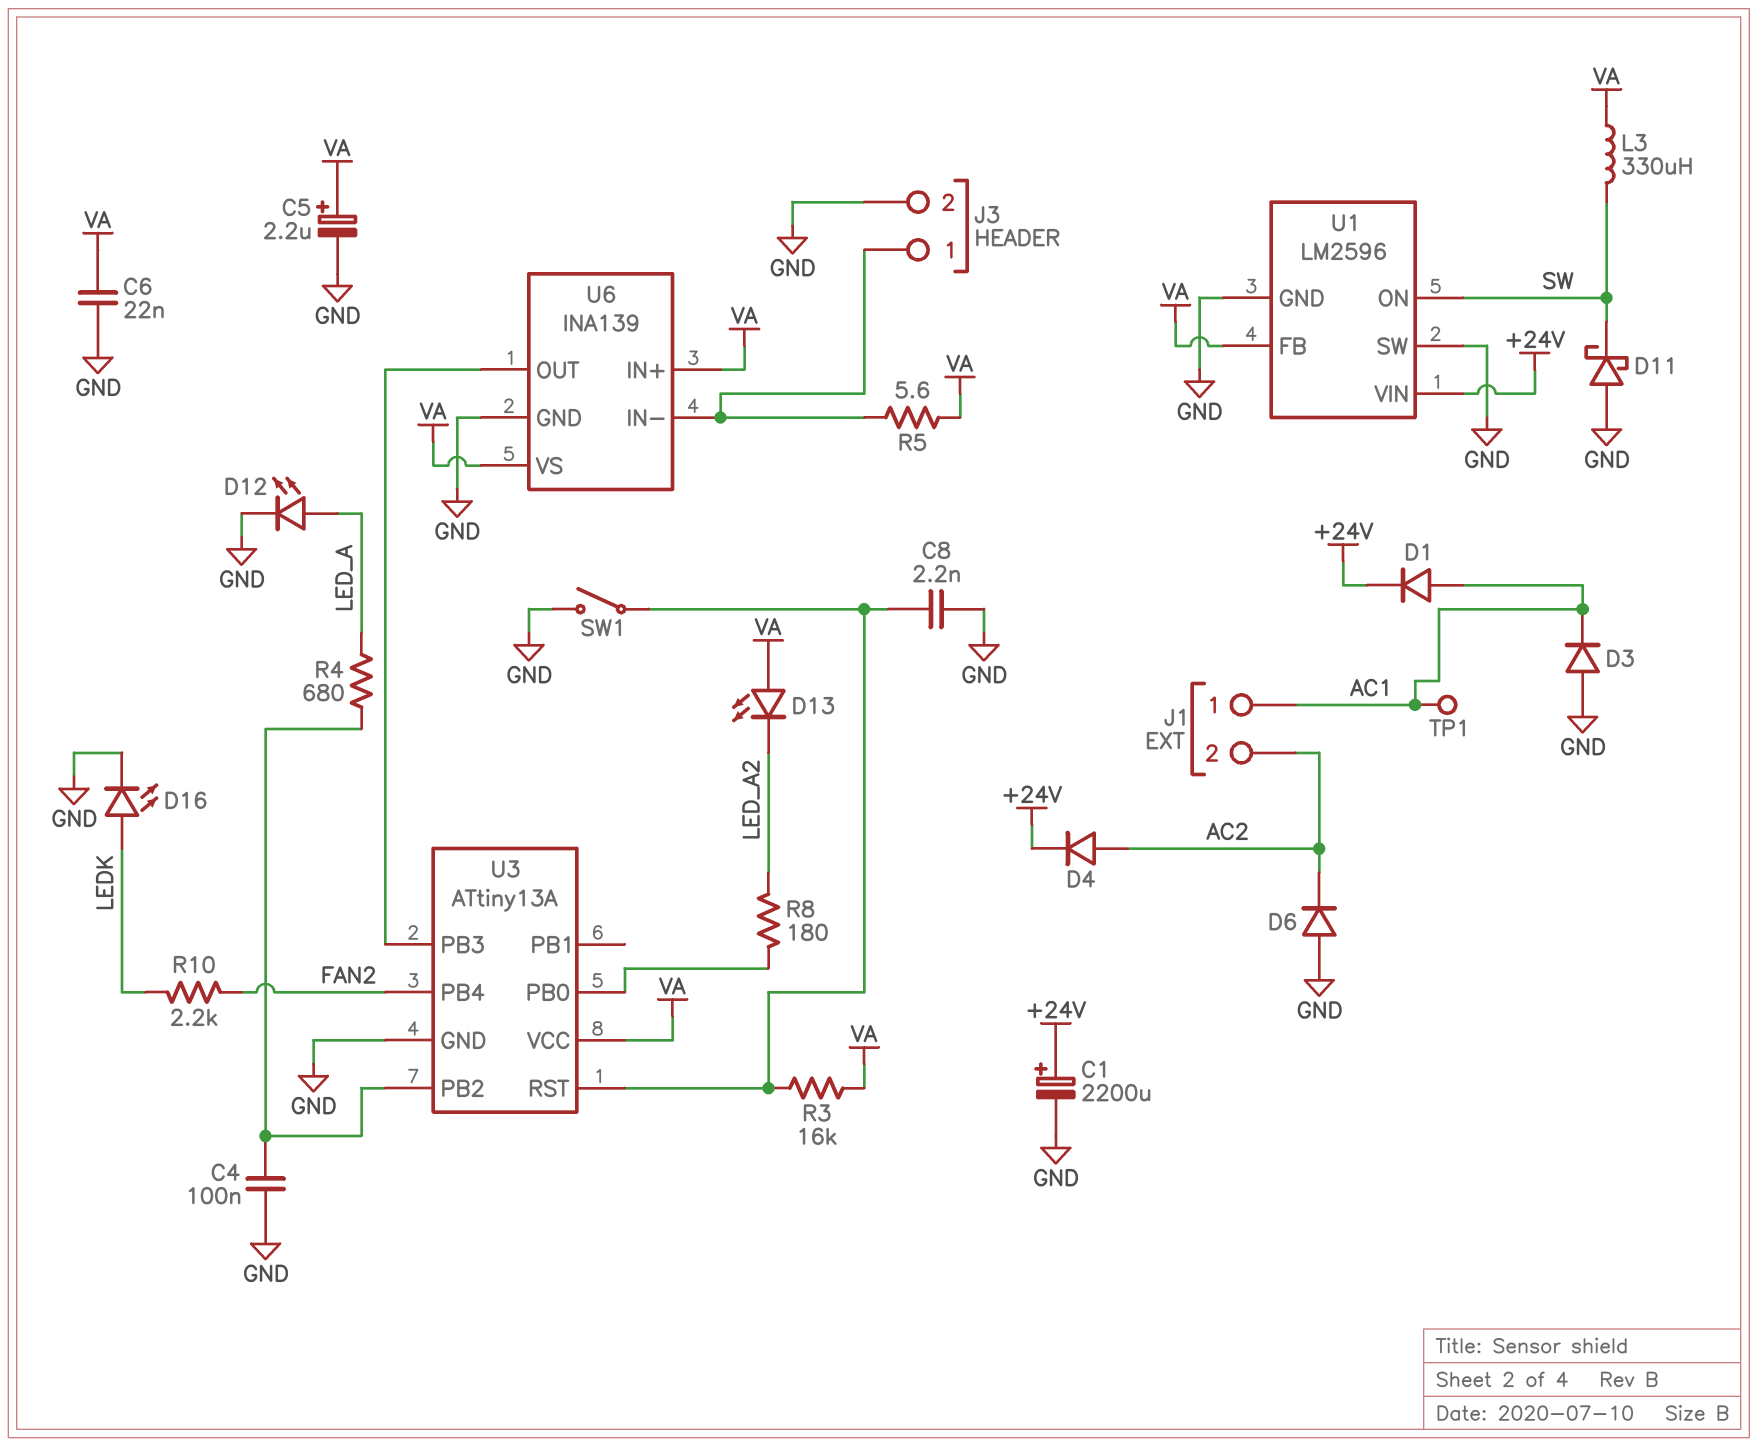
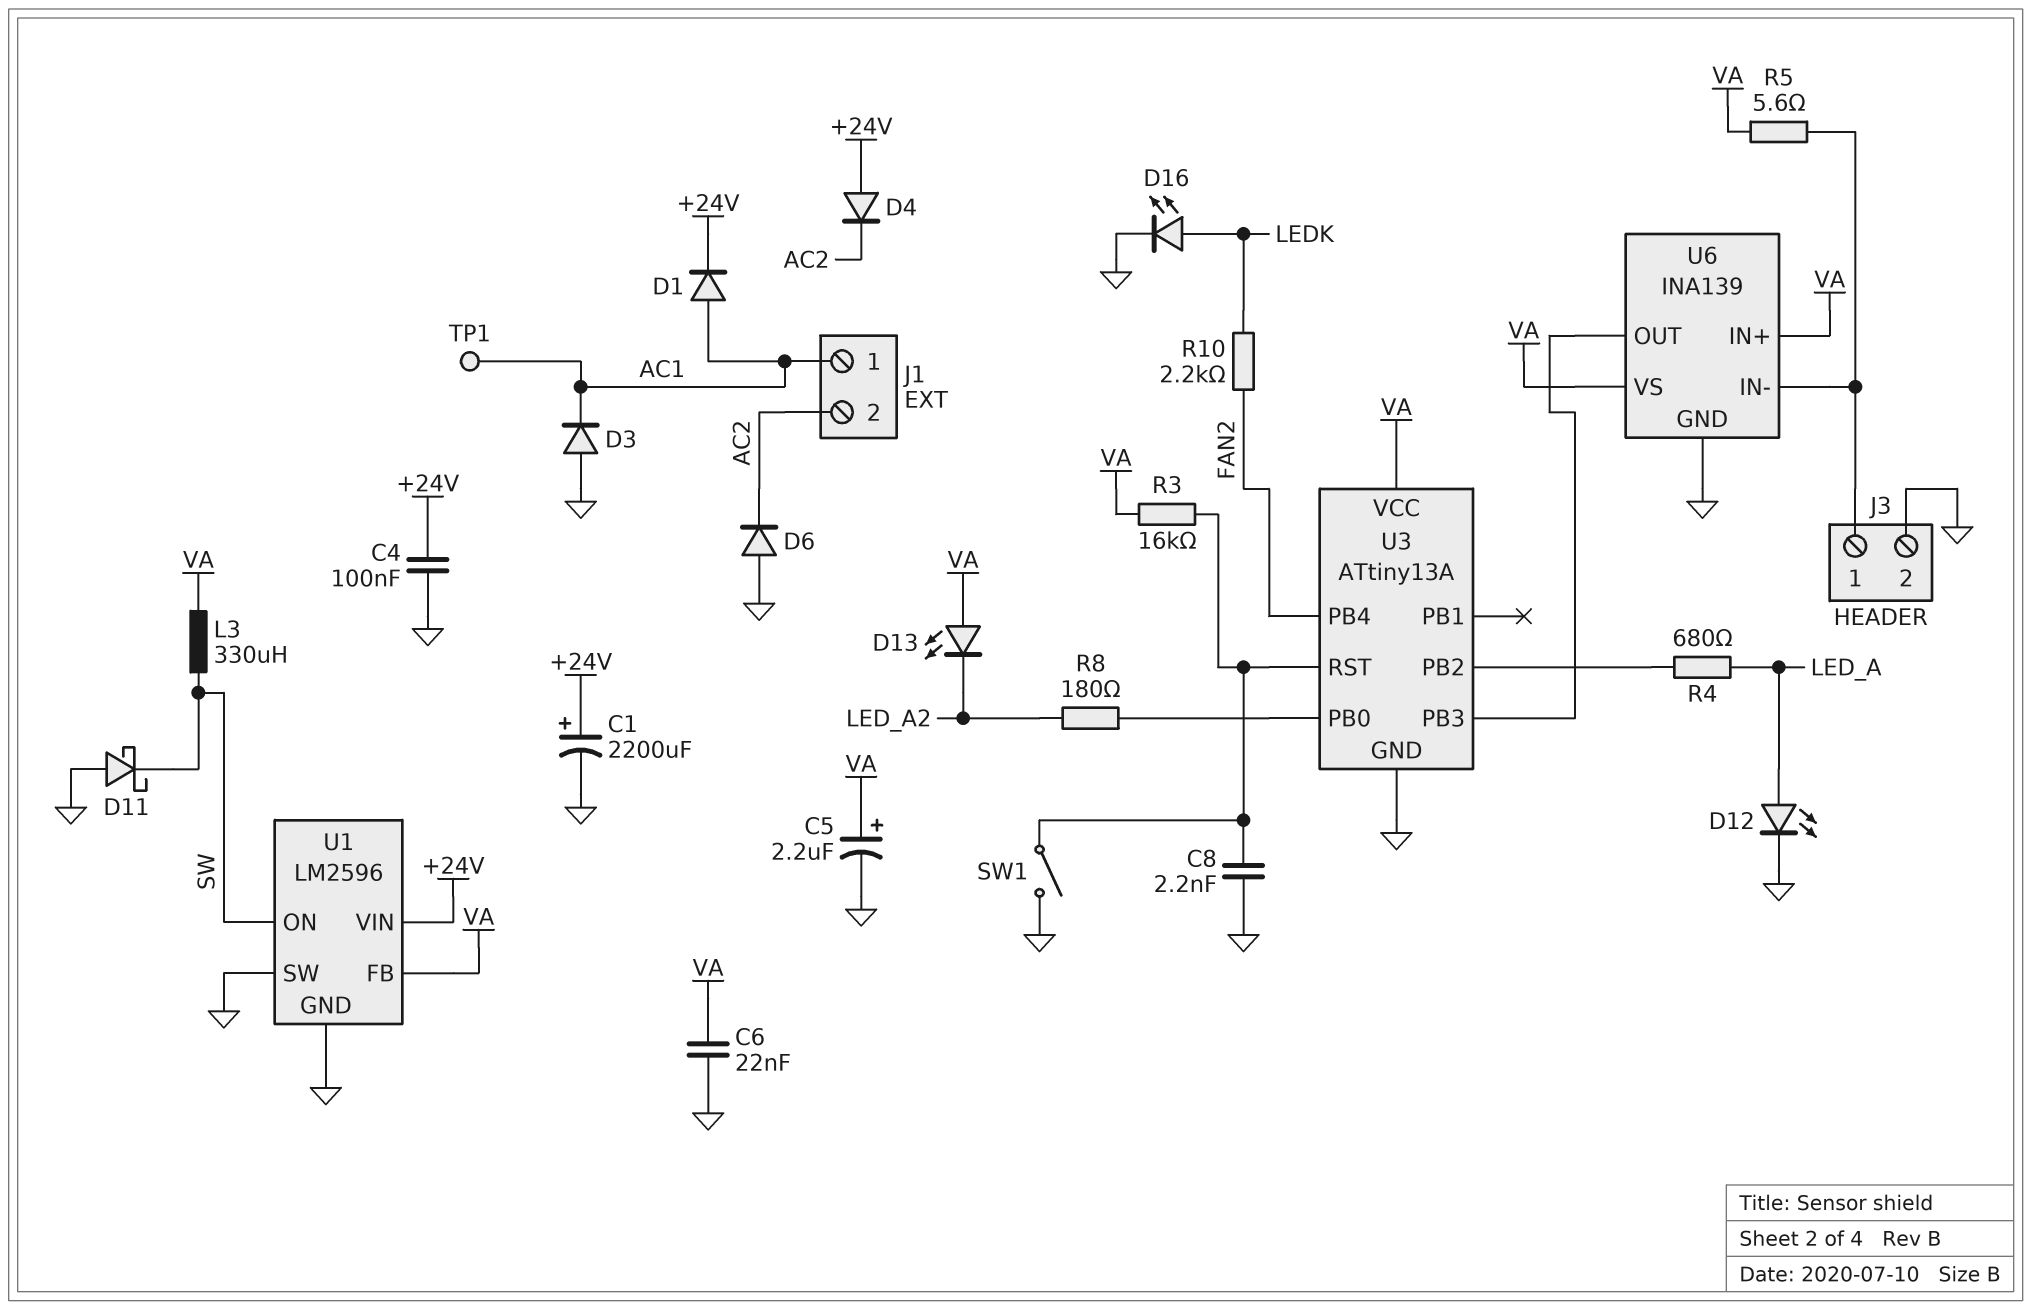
C4: 100nF (GND, U3/PB2) -> 100nF (+24V, GND)
D4: diode (A AC2, K +24V) -> diode (A +24V, K AC2)

